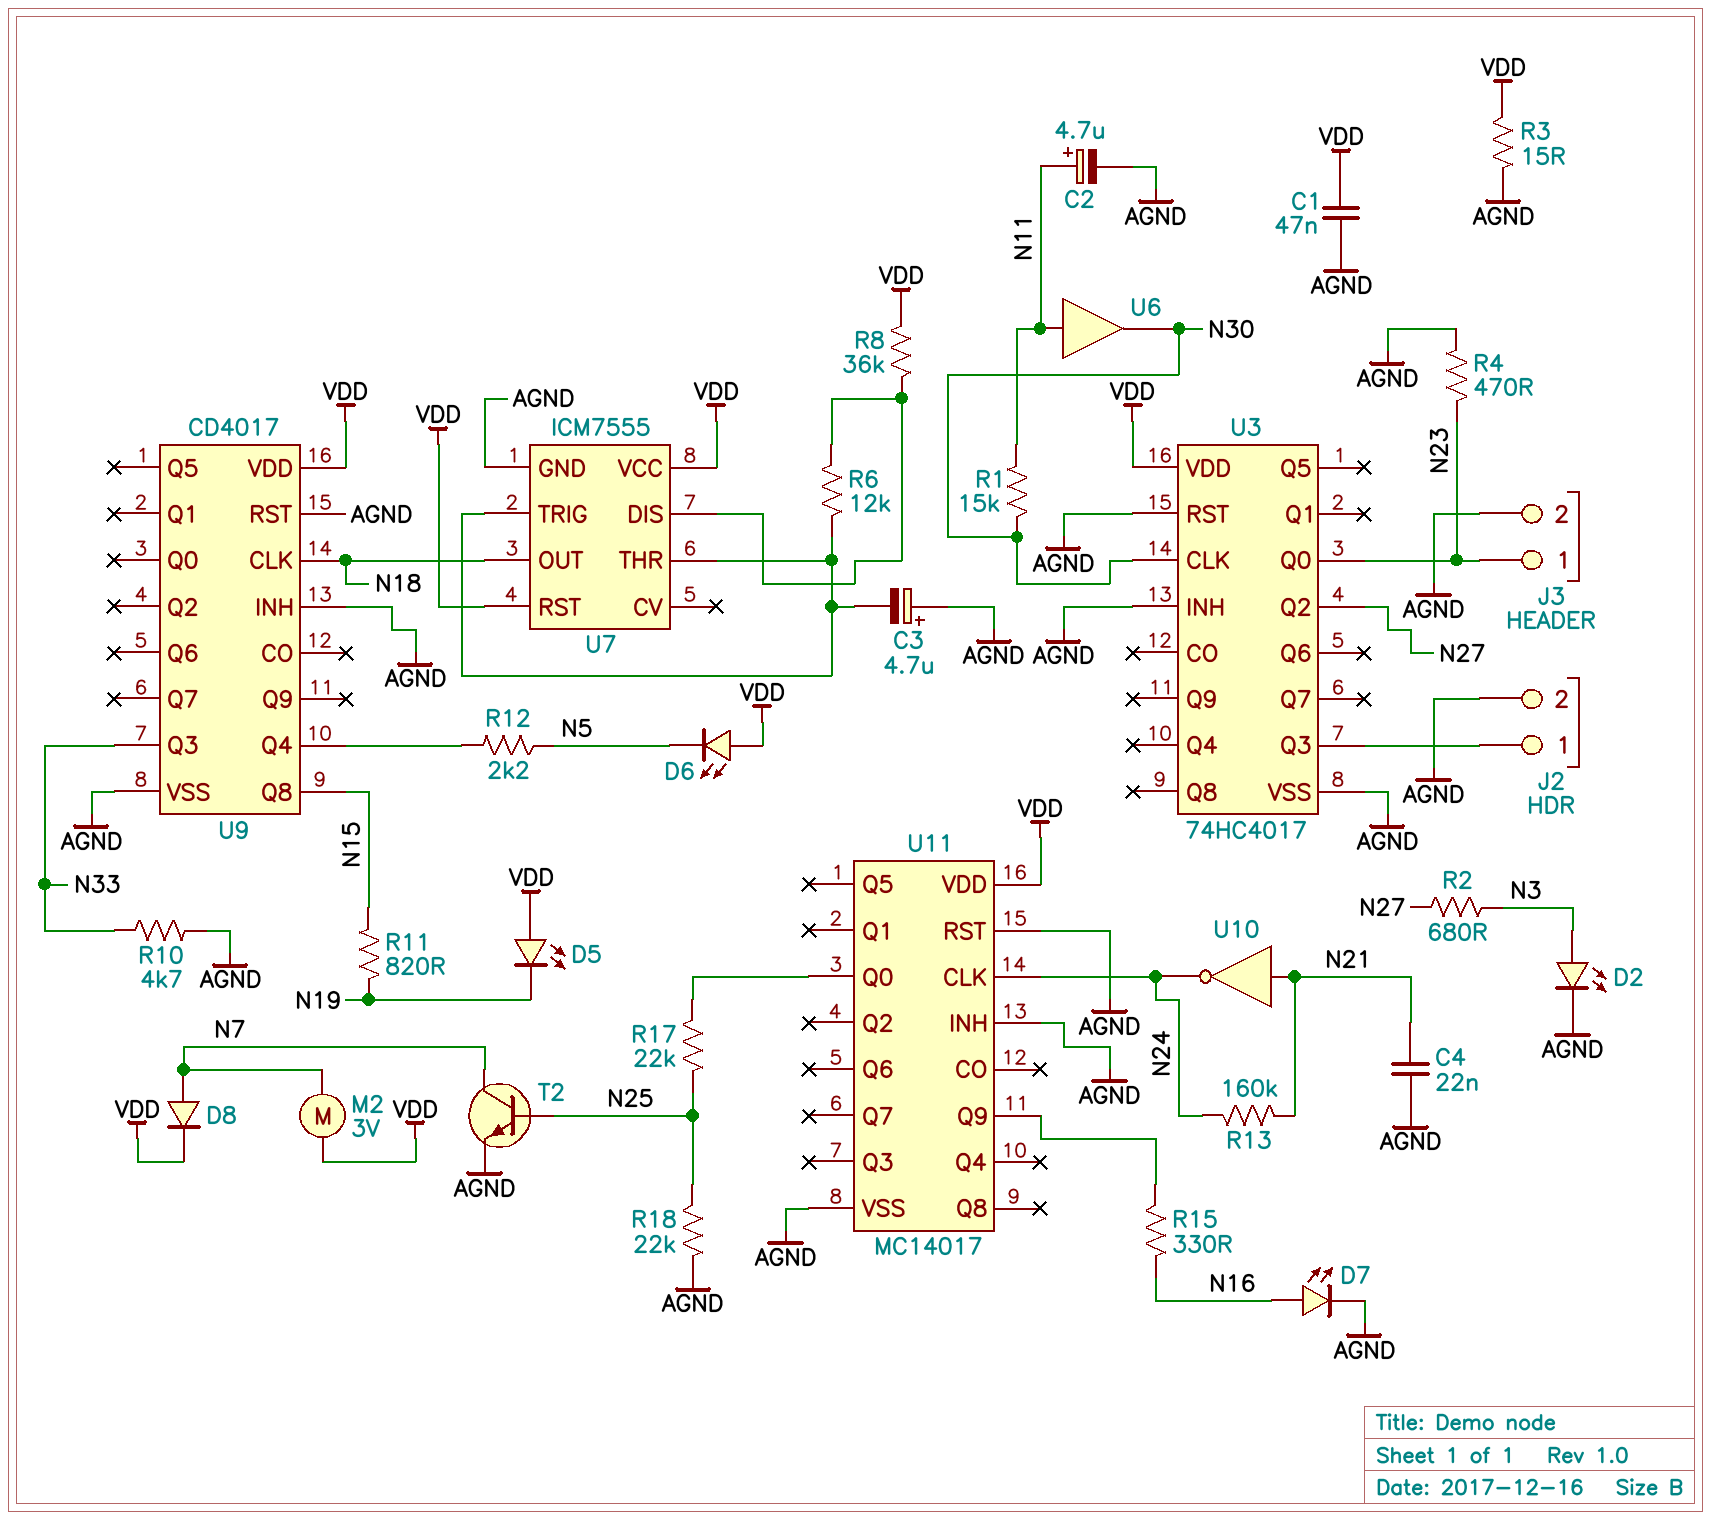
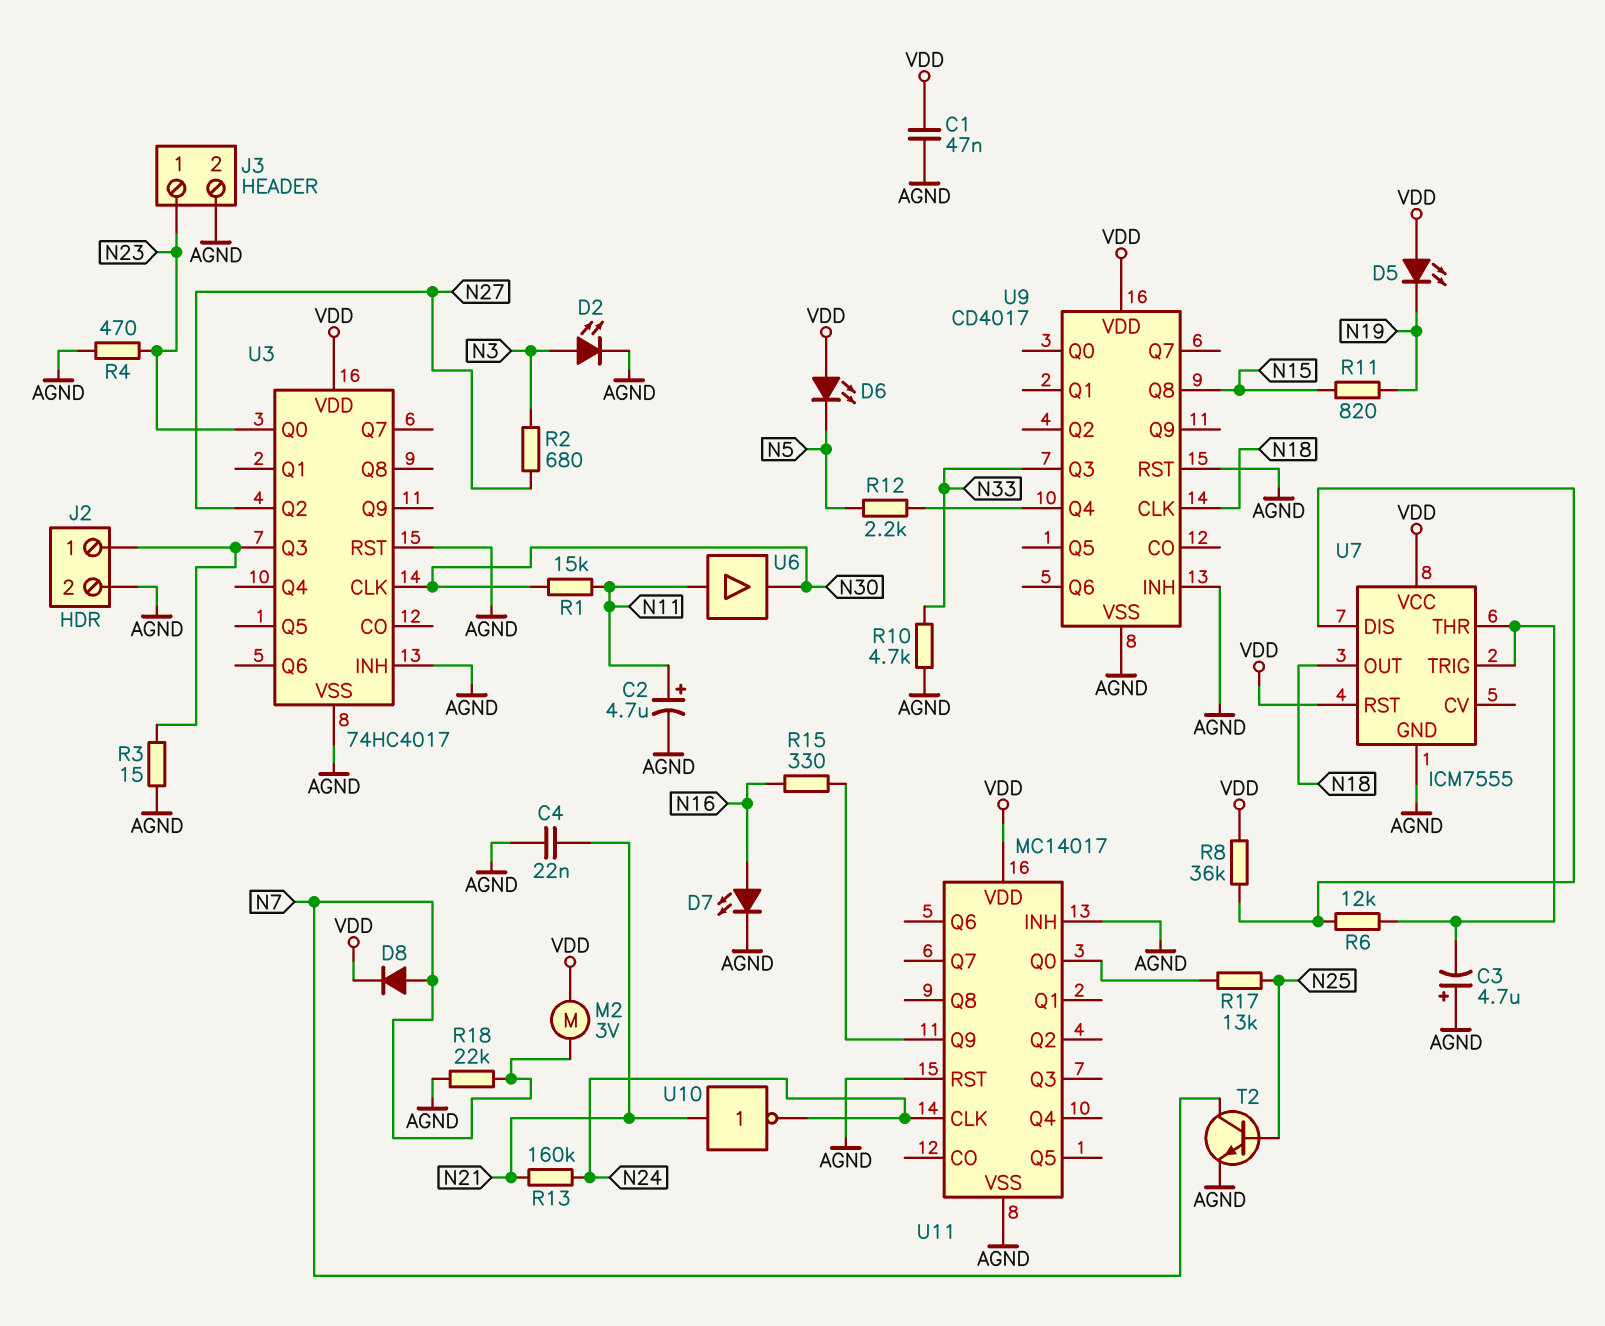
R3: 15 (AGND, VDD) -> 15 (AGND, J2/1)
R17: 22k (N25, U11/Q0) -> 13k (N25, U11/Q0)
R18: 22k (AGND, N25) -> 22k (AGND, N7)

